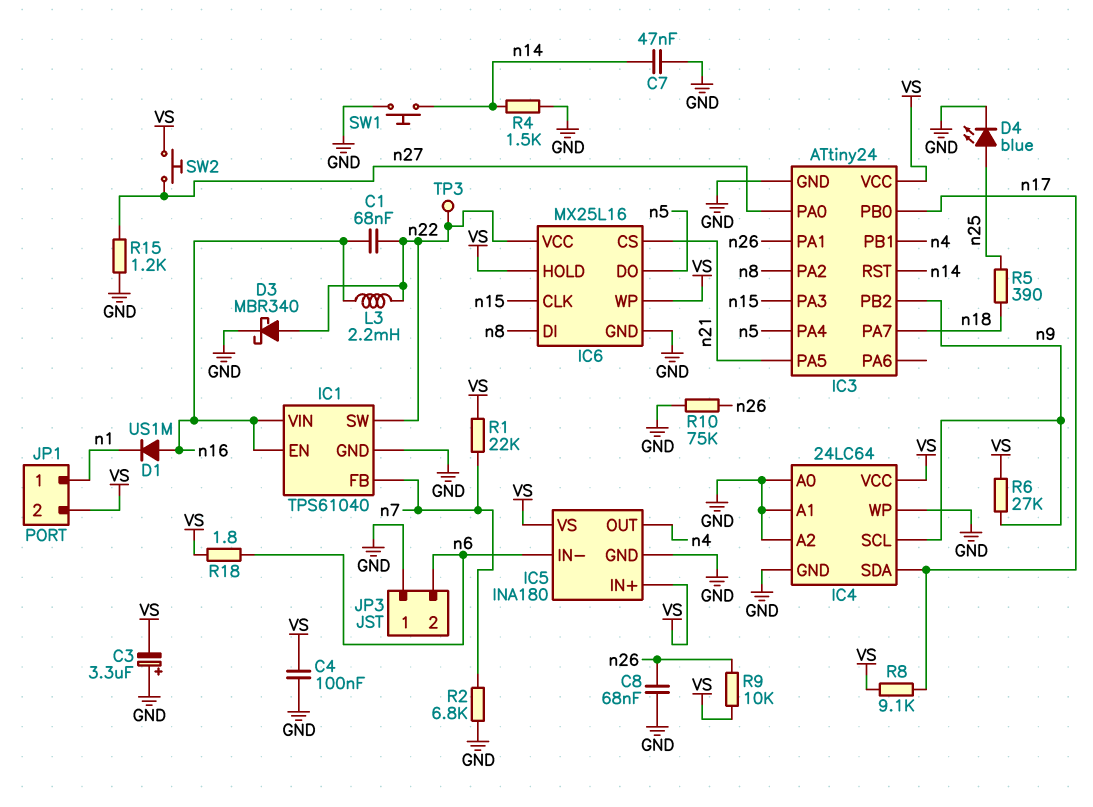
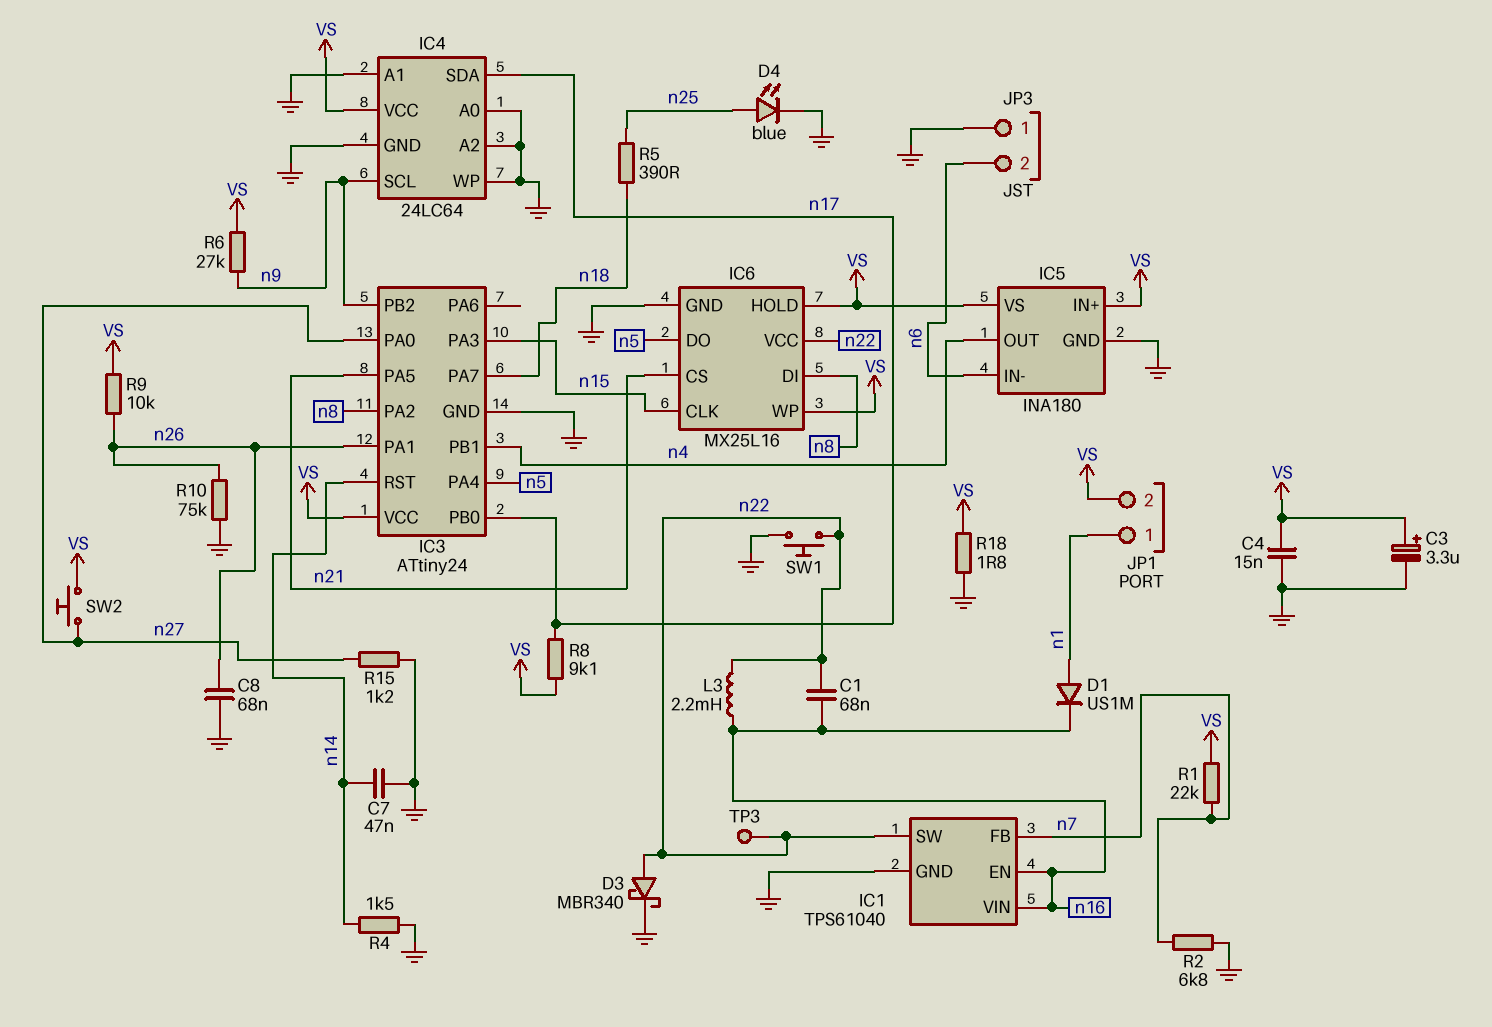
C3: 3.3uF (plus GND, minus VS) -> 3.3uF (plus VS, minus GND)
C4: 100nF (GND, VS) -> 15nF (GND, VS)
D1: diode US1M (A n16, K n1) -> diode US1M (A n1, K n16)
R18: 1.8 (VS, n6) -> 1.8 (GND, VS)
SW1: button (GND, n14) -> button (GND, n22)

